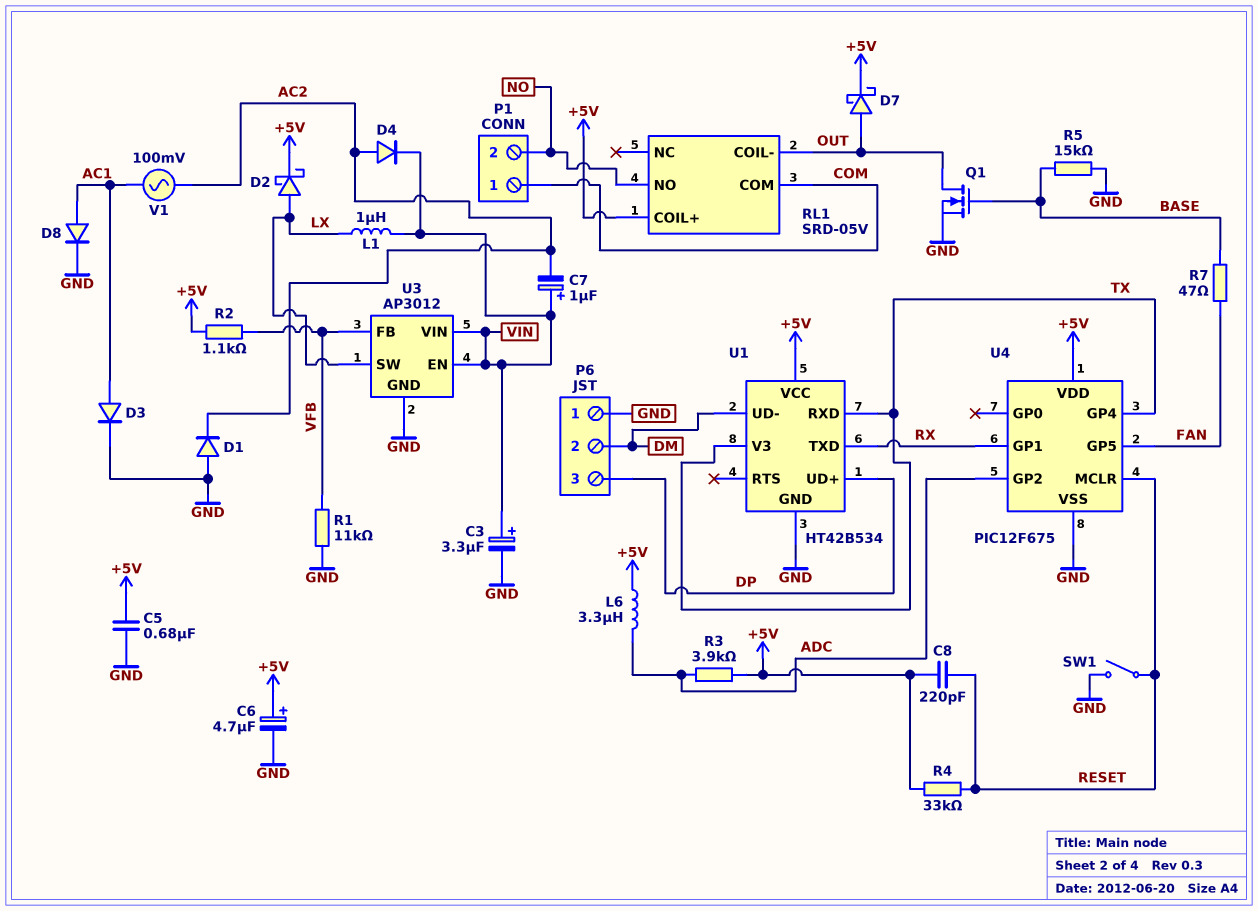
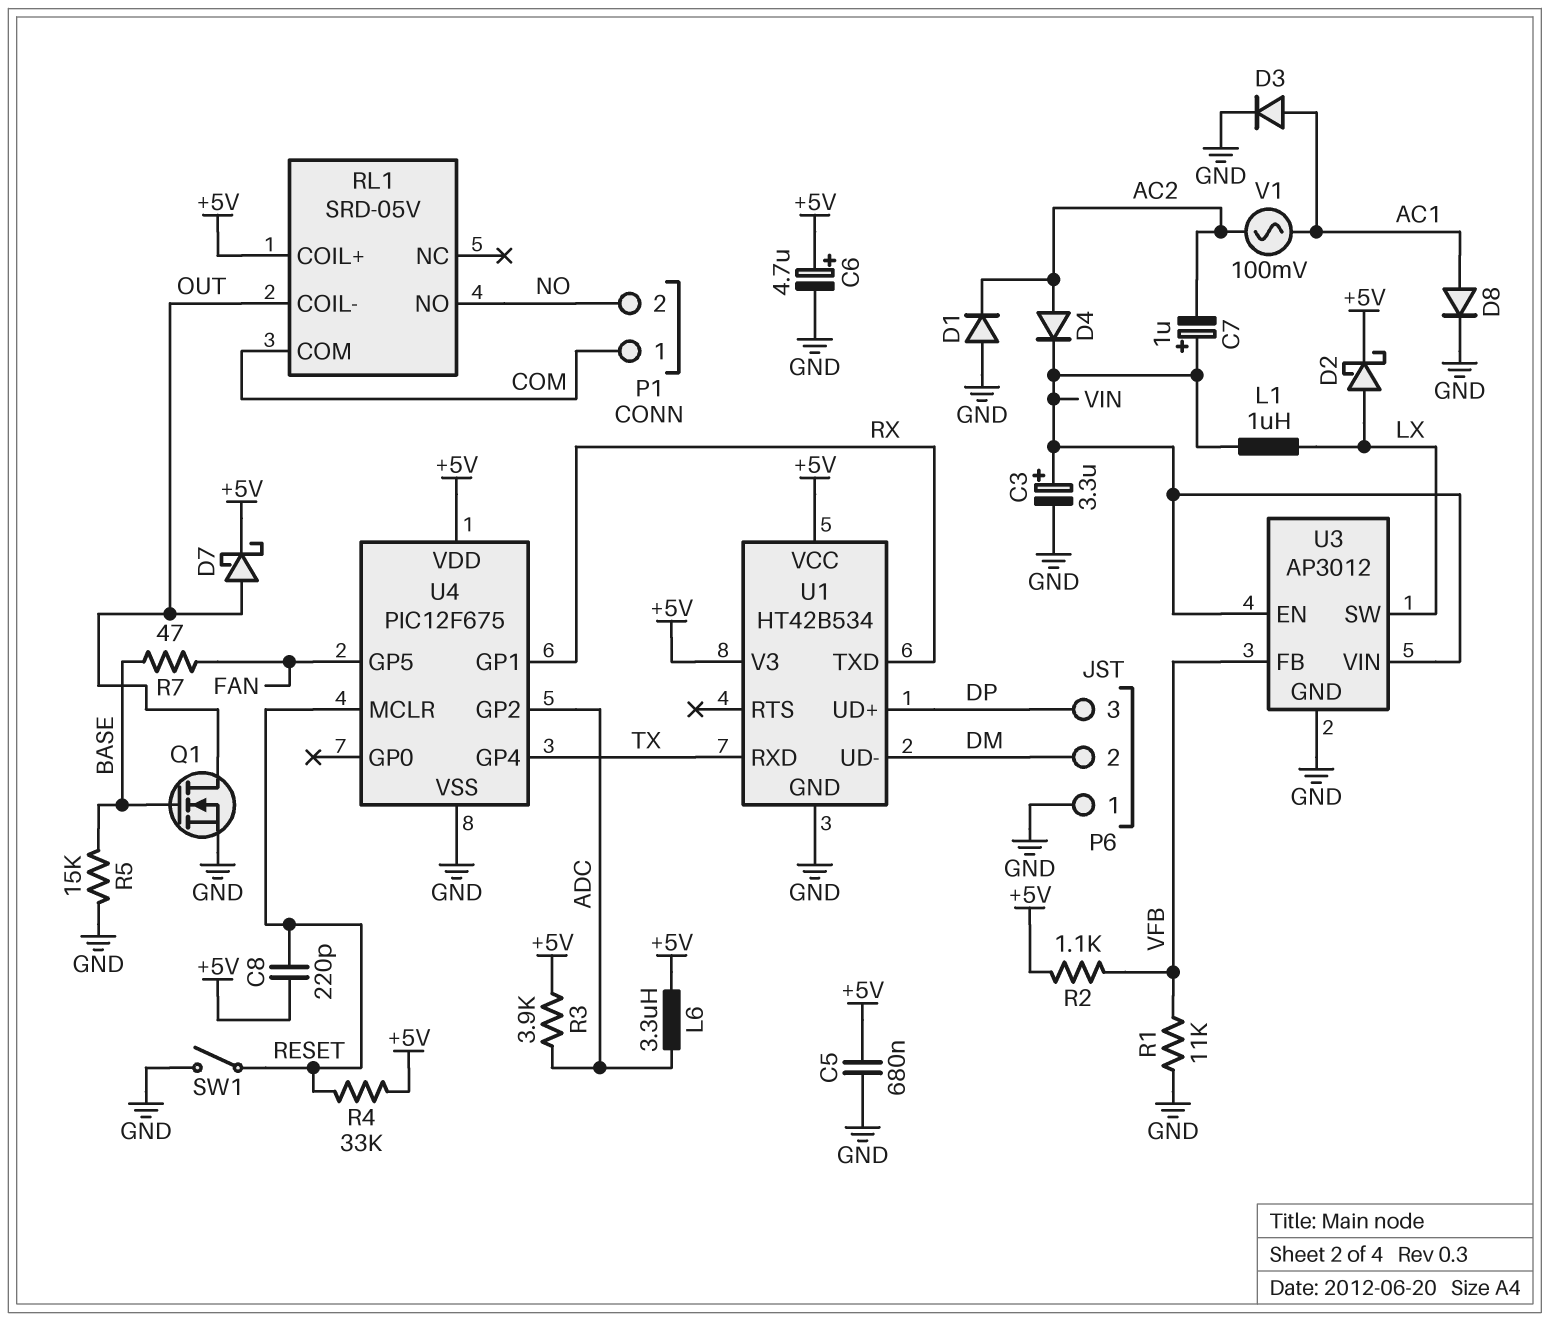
U1 pin V3: TX -> +5V

